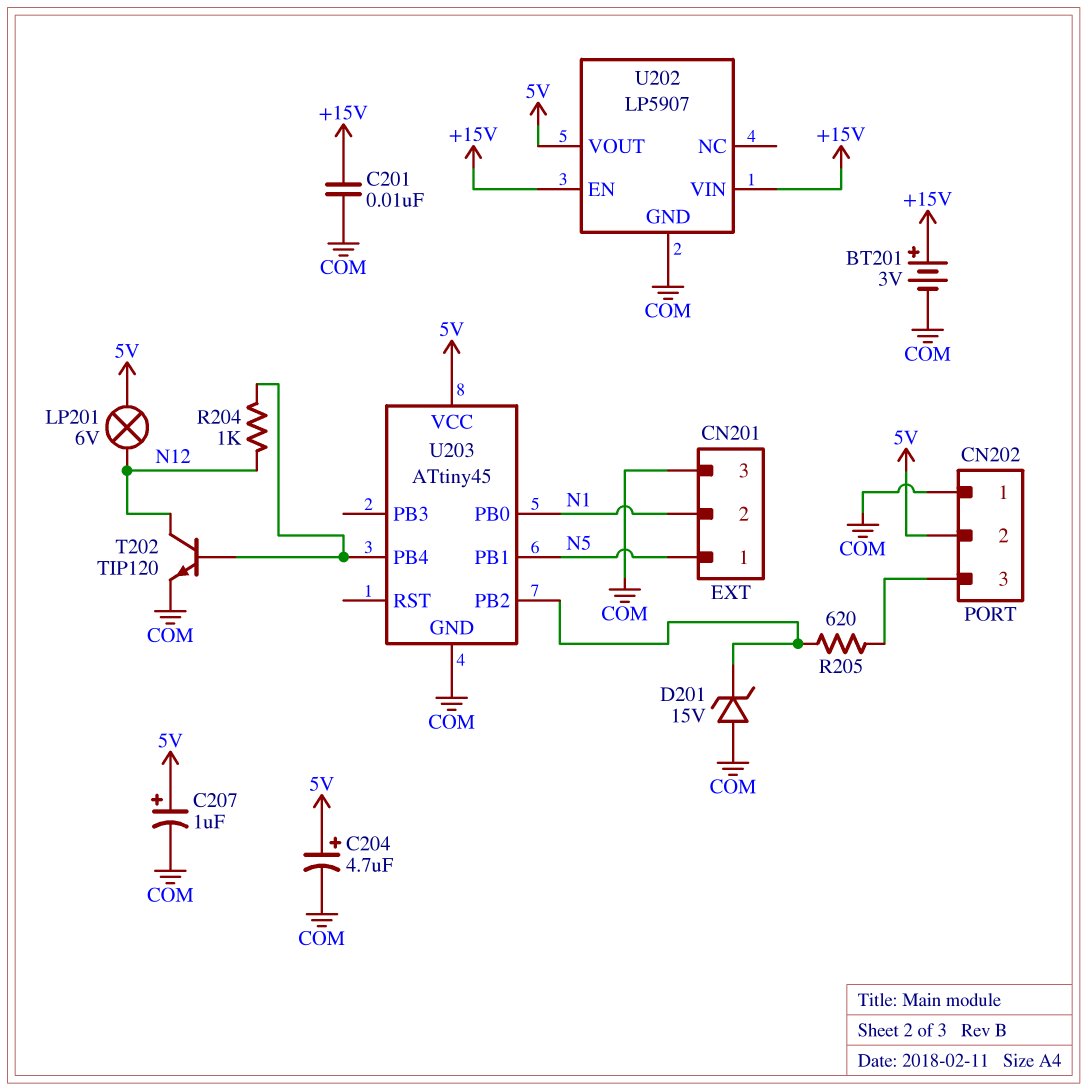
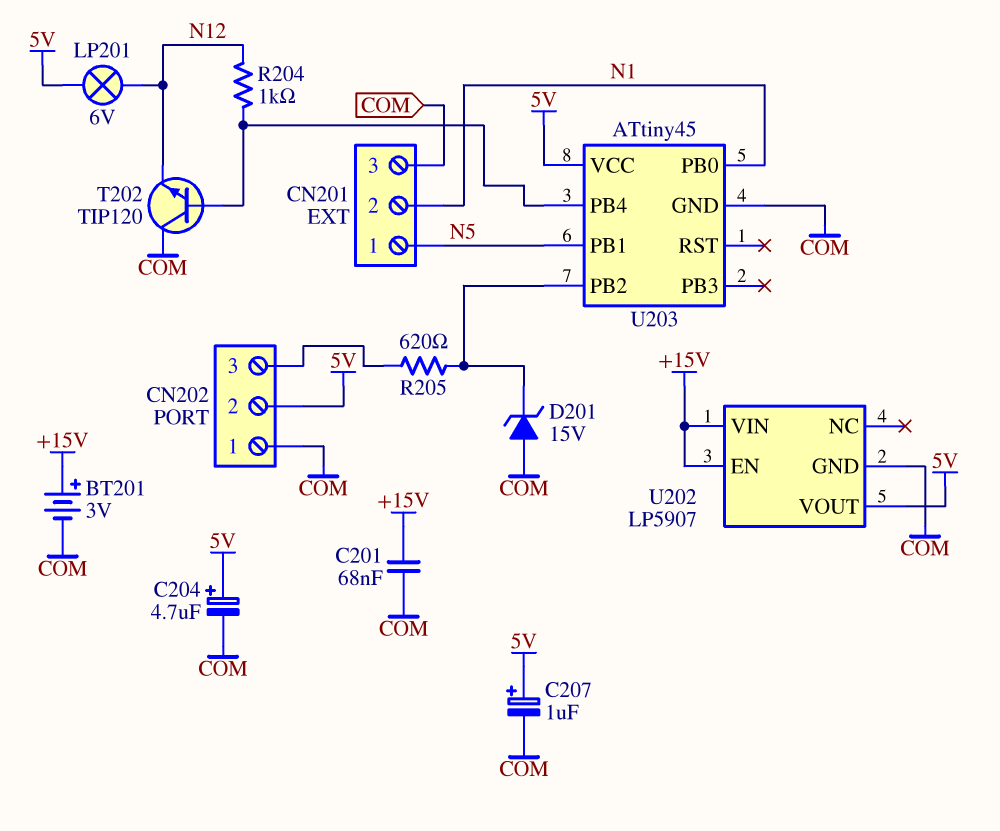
C201: 10nF (+15V, COM) -> 68nF (+15V, COM)
T202: NPN TIP120 (B U203/PB4, C N12, E COM) -> NPN TIP120 (B U203/PB4, C COM, E N12)

